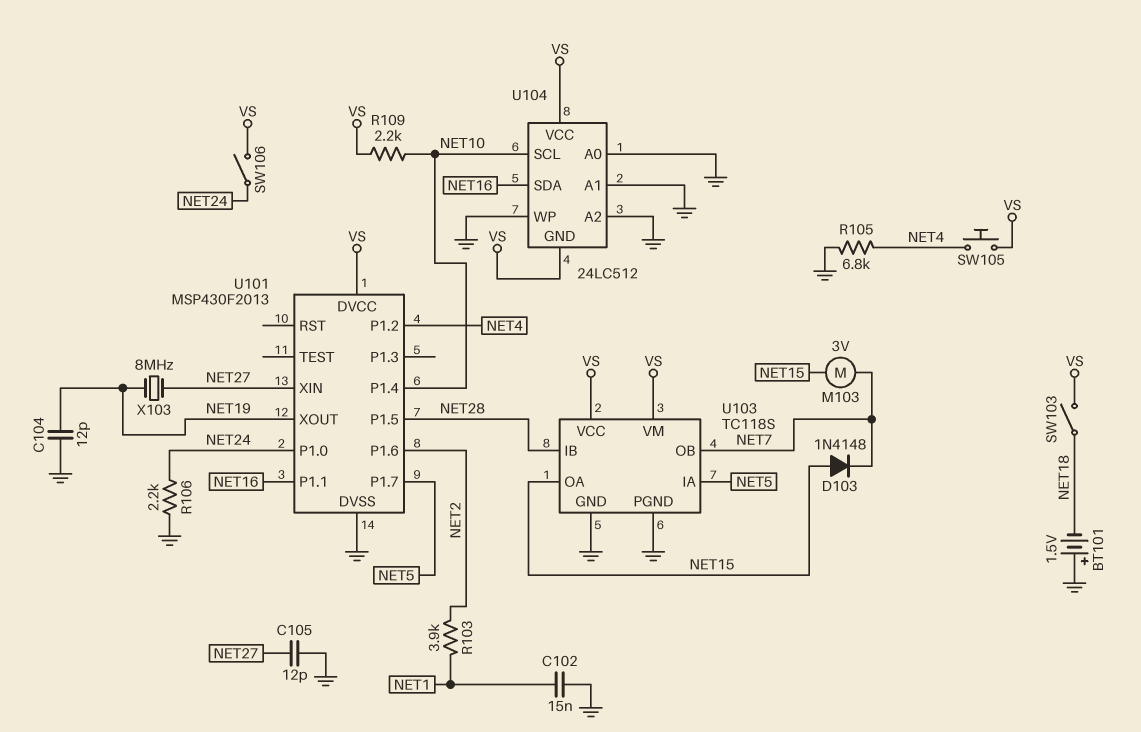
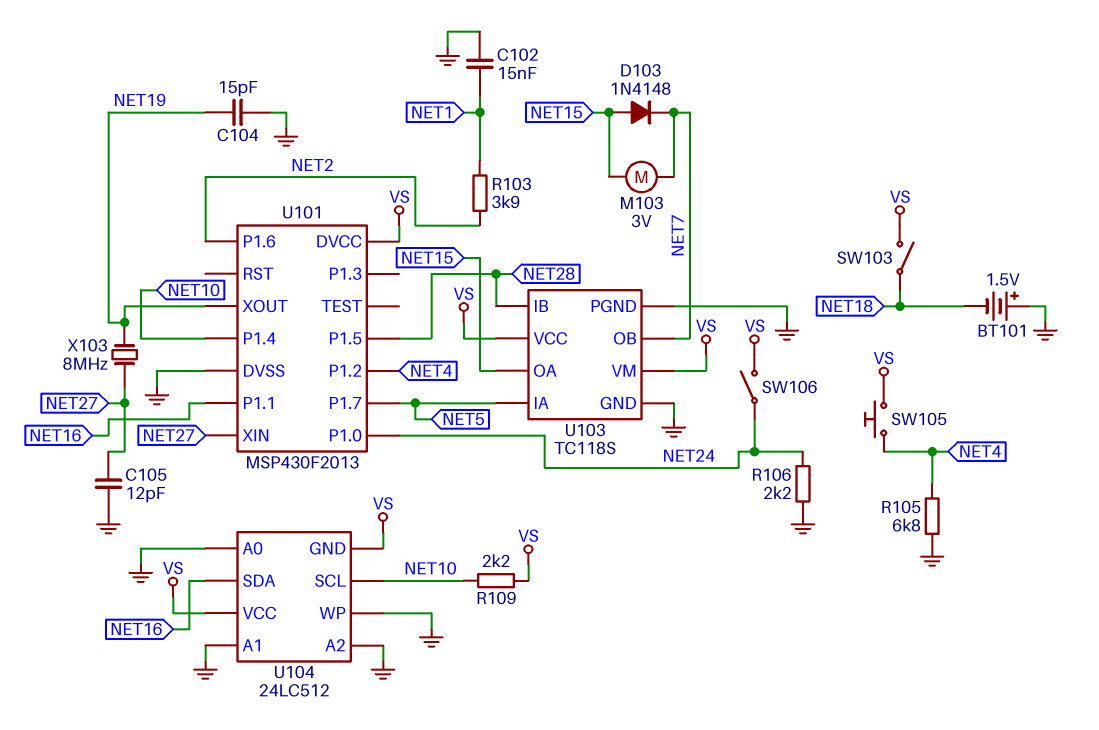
C104: 12pF (GND, NET19) -> 15pF (GND, NET19)

